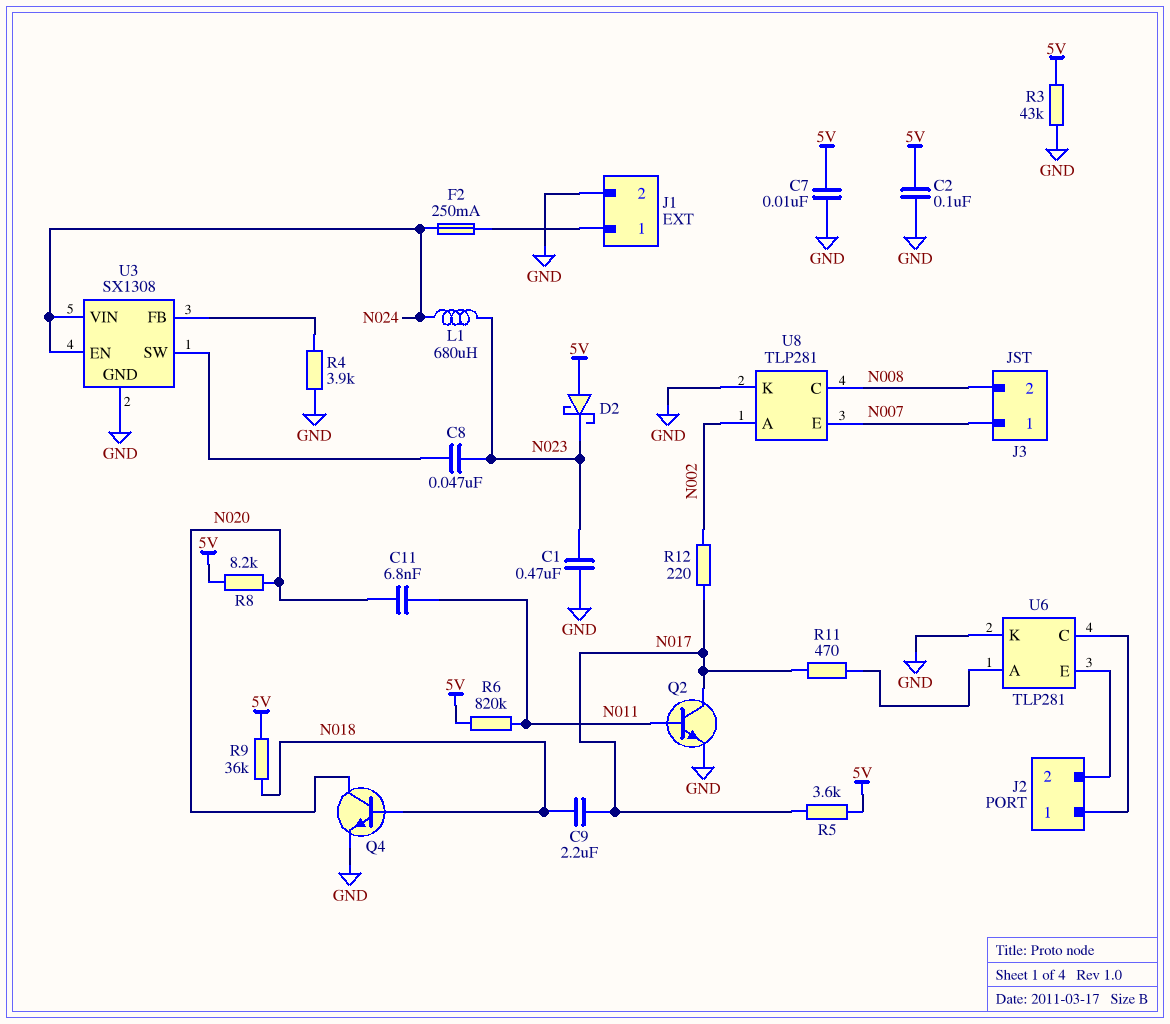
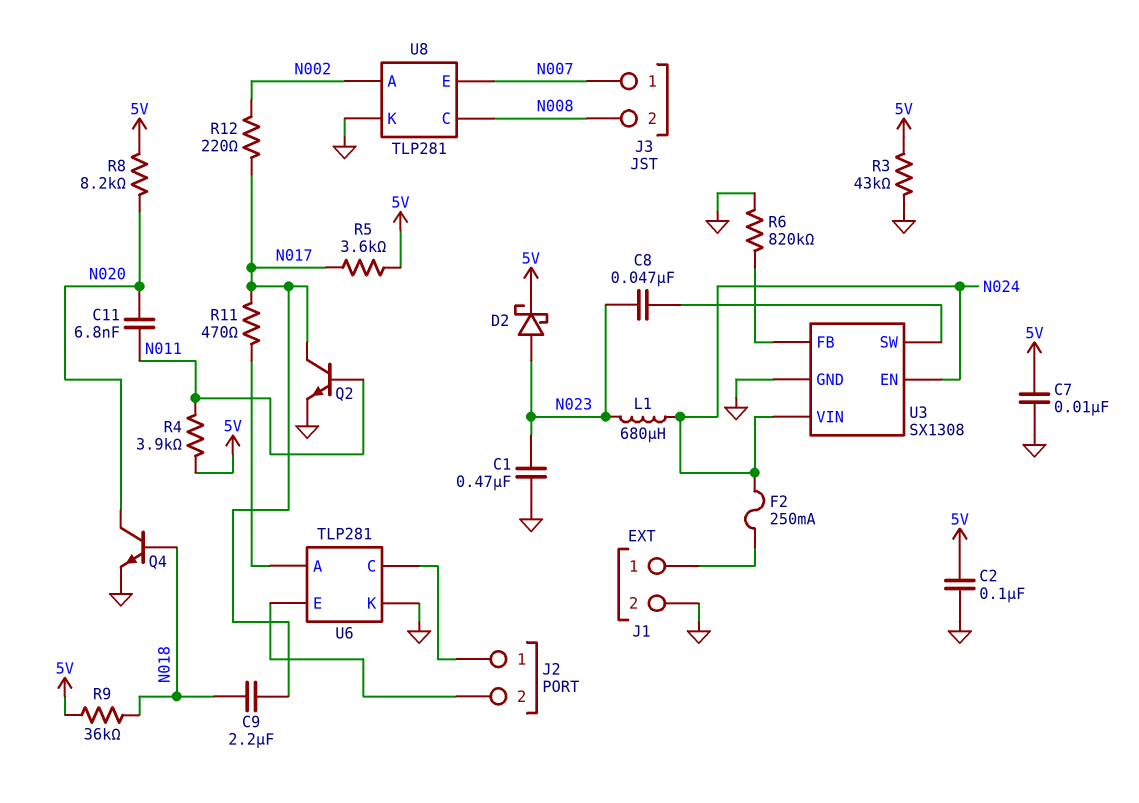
D2: schottky (A 5V, K N023) -> schottky (A N023, K 5V)
R4: 3.9k (GND, U3/FB) -> 3.9k (5V, N011)
R6: 820k (5V, N011) -> 820k (GND, U3/FB)

